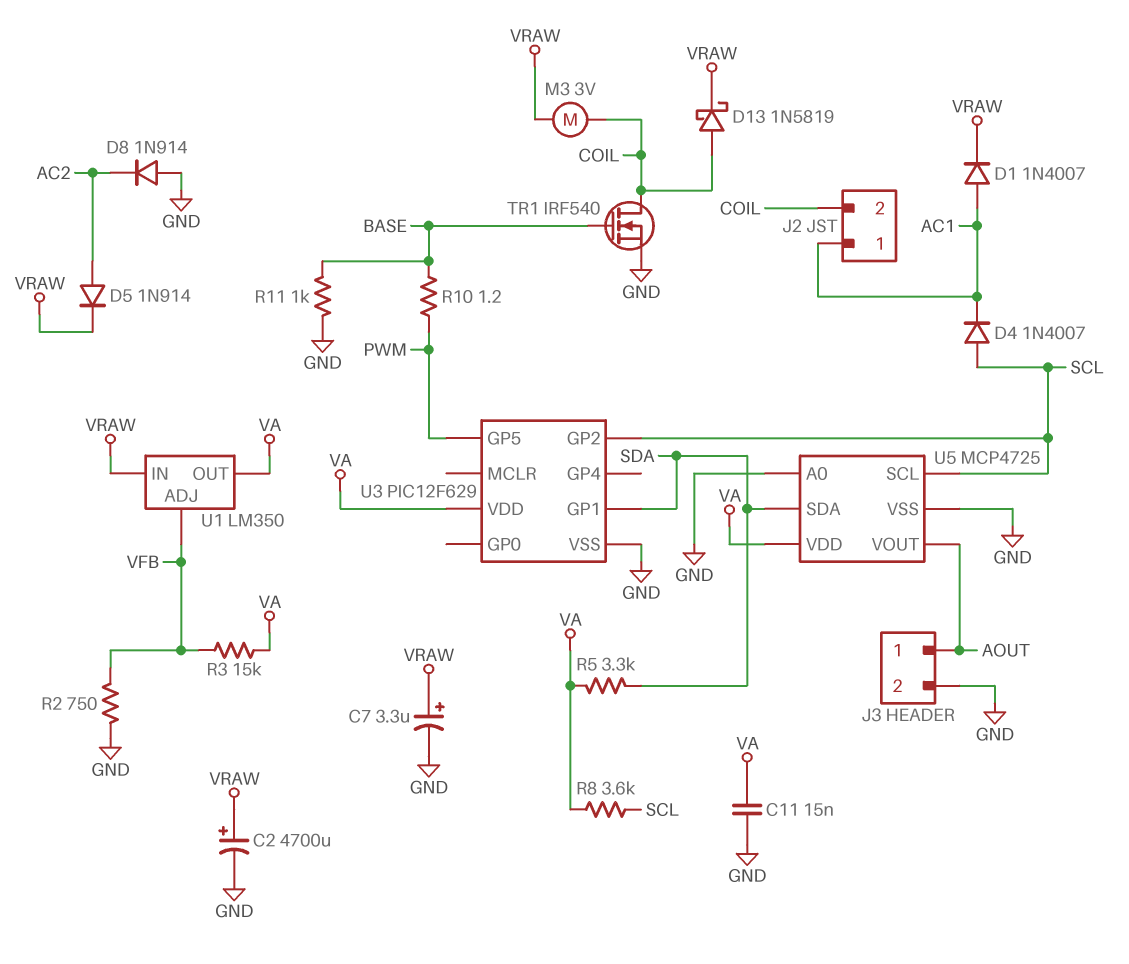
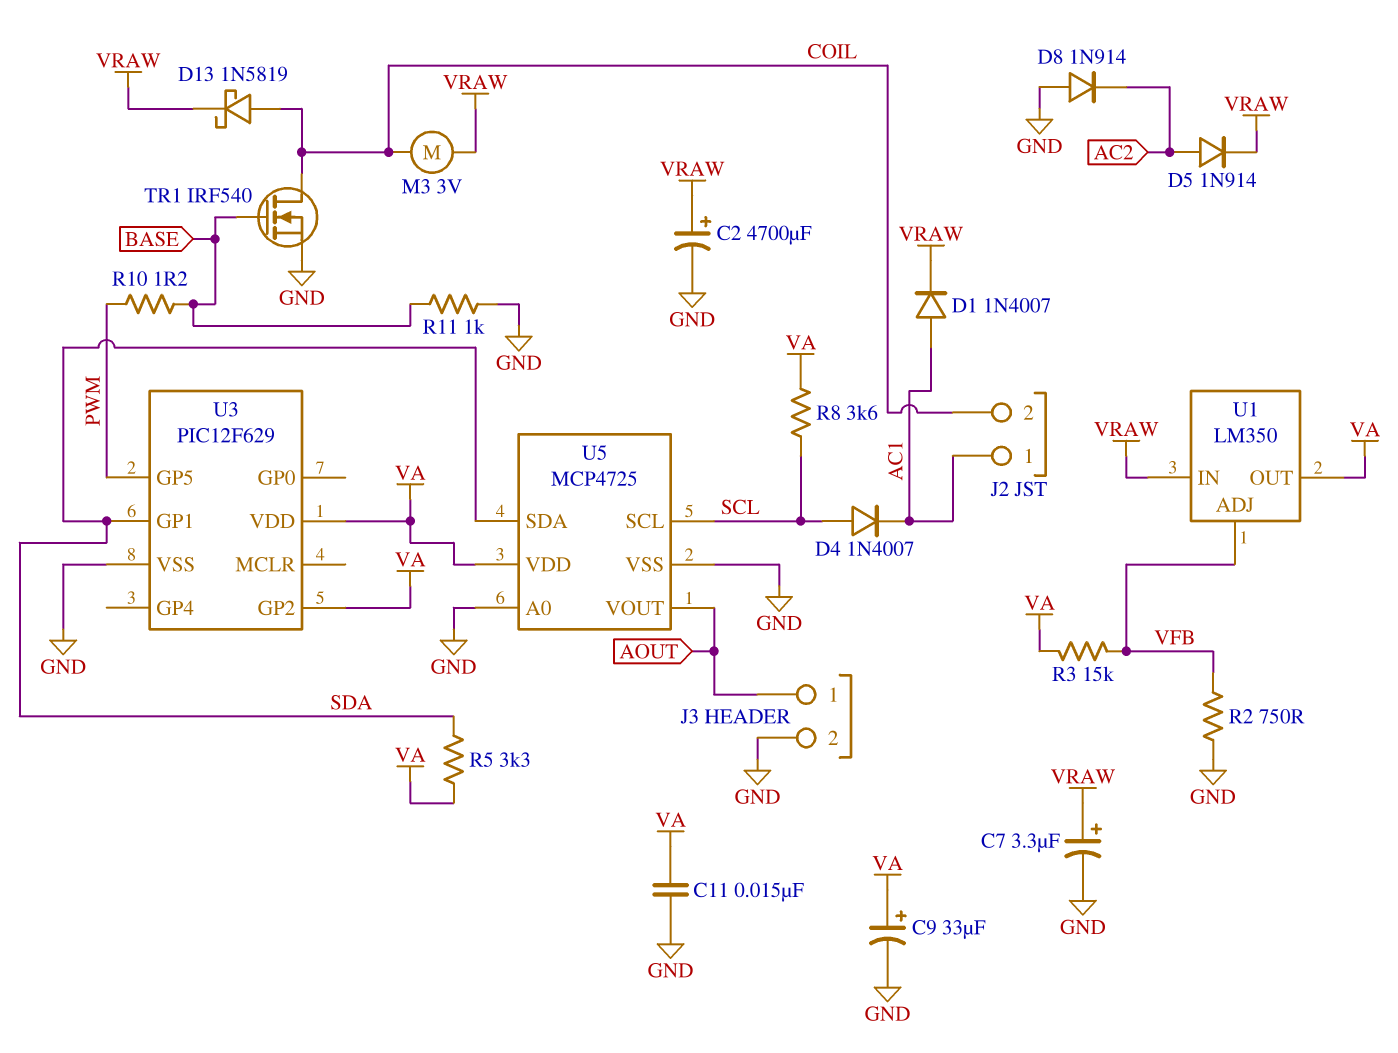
C9: none -> 33uF (plus VA, minus GND)
U3 pin GP2: SCL -> VA

